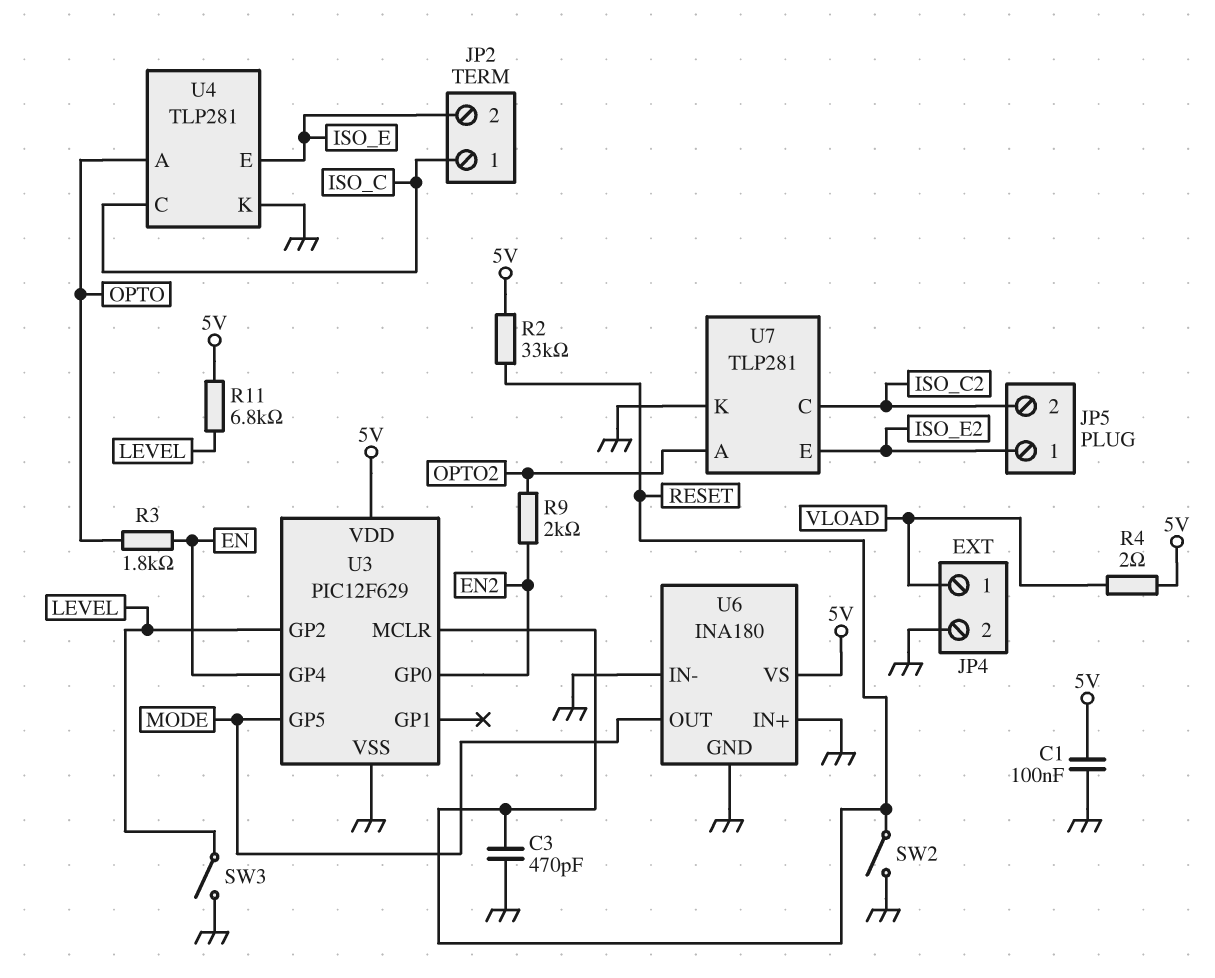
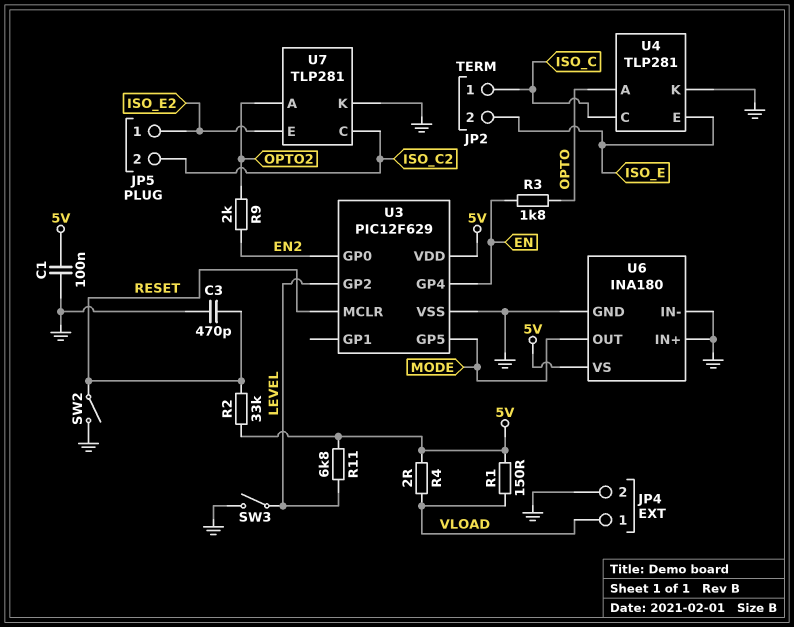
R1: none -> 150 (5V, VLOAD)

